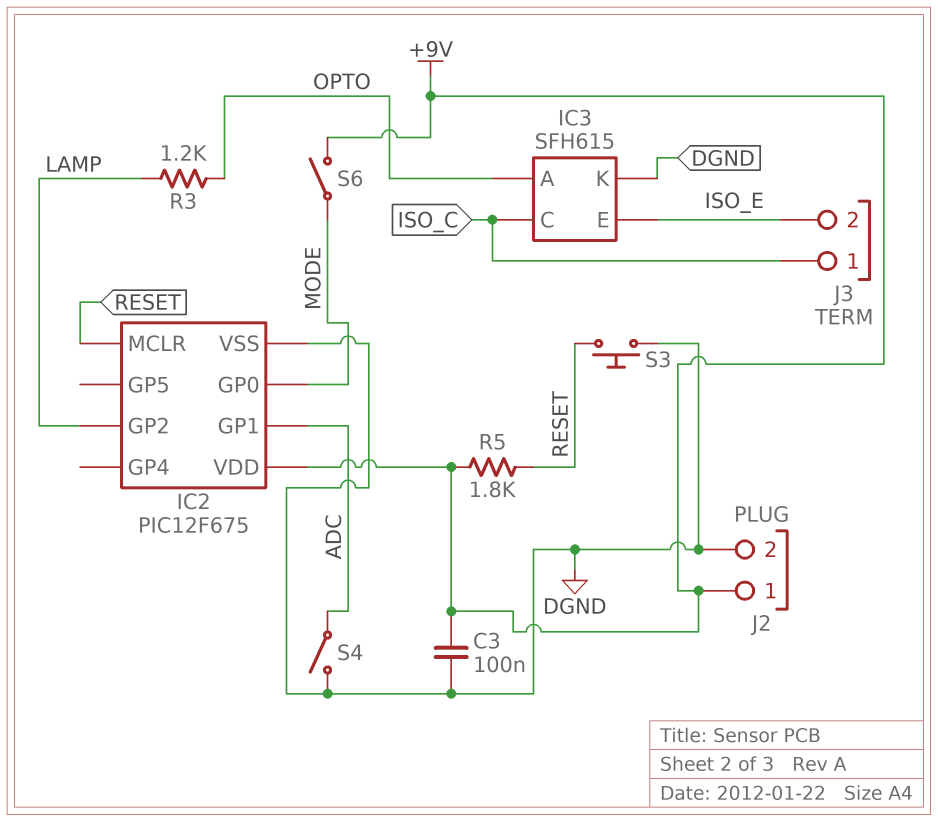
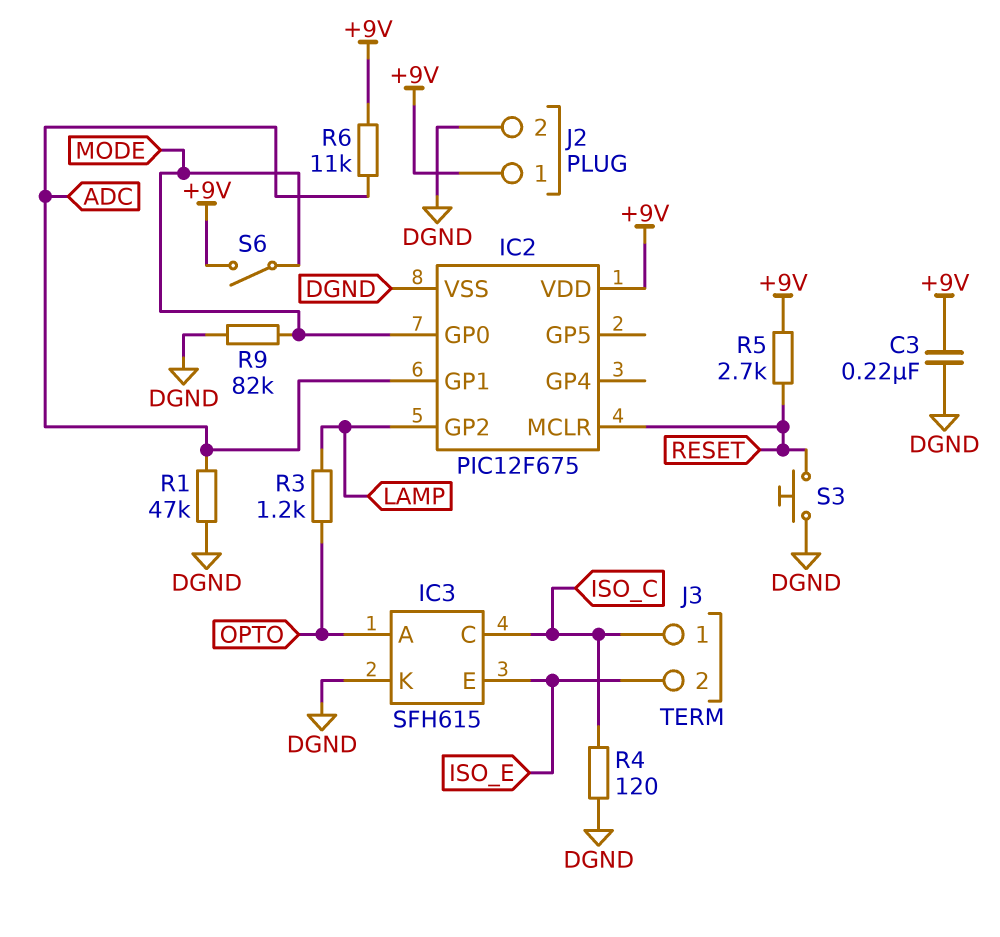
C3: 100nF (+9V, DGND) -> 220nF (+9V, DGND)
R1: none -> 47k (ADC, DGND)
R4: none -> 120 (DGND, ISO_C)
R5: 1.8k (+9V, RESET) -> 2.7k (+9V, RESET)
R6: none -> 11k (+9V, ADC)
R9: none -> 82k (DGND, MODE)
S4: switch (ADC, DGND) -> none

